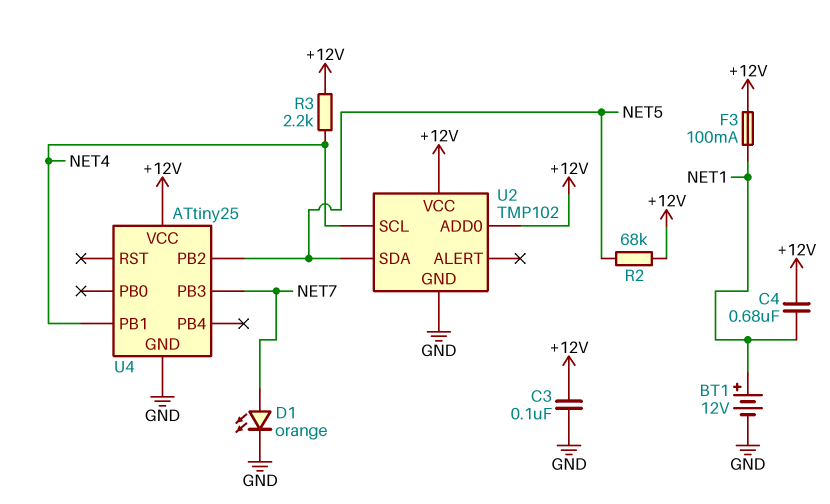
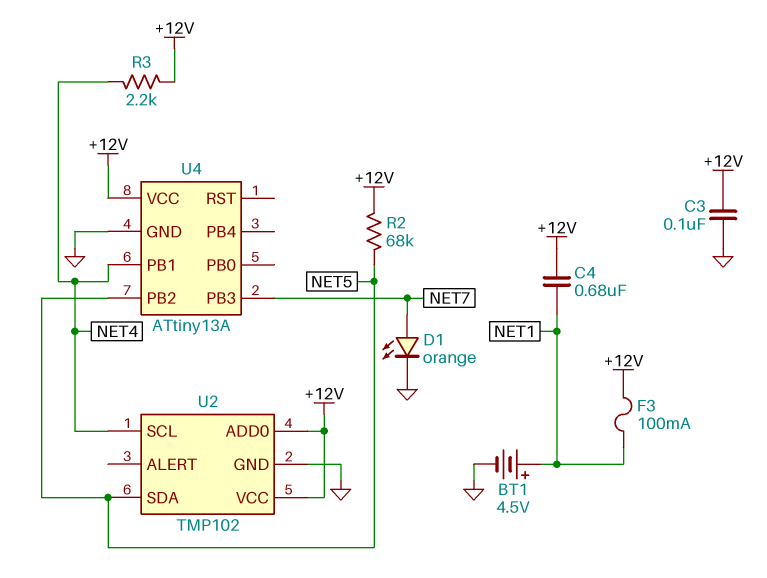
BT1: 12V (plus NET1, minus GND) -> 4.5V (plus NET1, minus GND)
U4: ATtiny25 -> ATtiny13A

